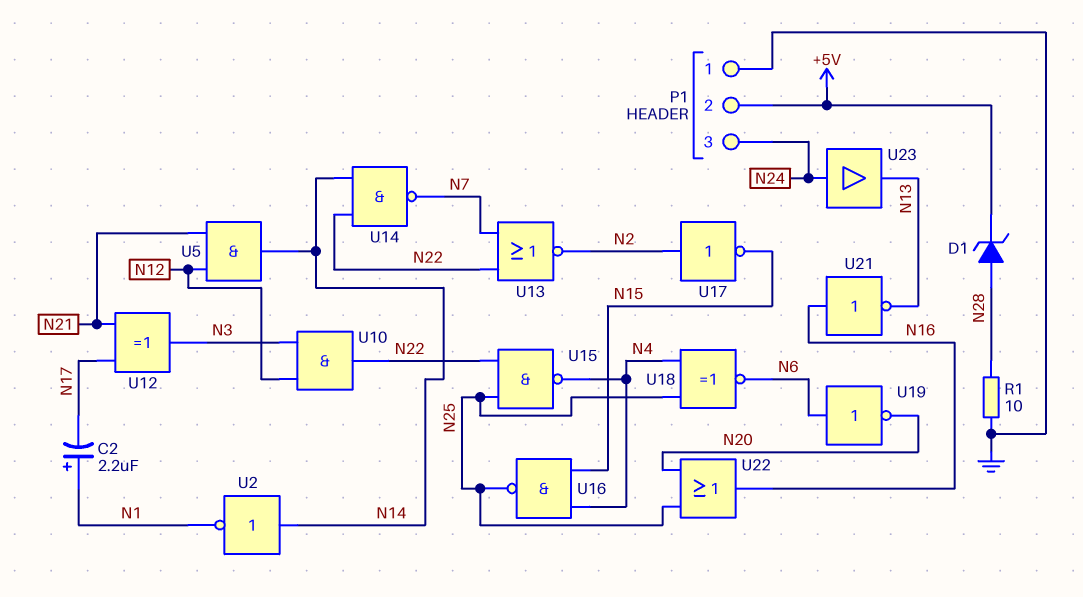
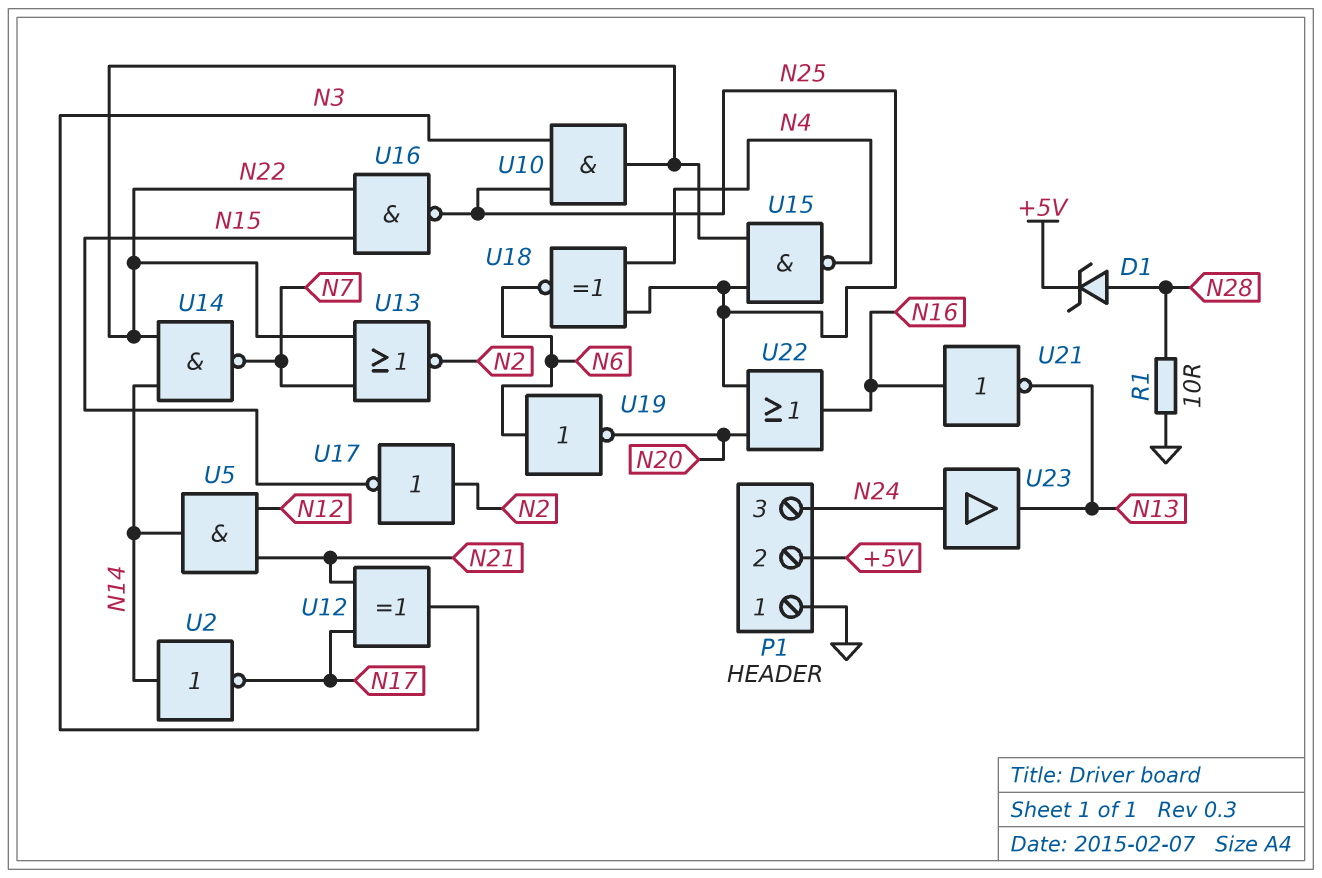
C2: 2.2uF (plus N1, minus N17) -> none
U2: NOT (in N14, out N1) -> NOT (in N14, out N17)
U10: AND (in N3, in N12, out N22) -> AND (in N3, in N25, out N22)
U16: NAND (in N4, in N15, out N25) -> NAND (in N15, in N22, out N25)

